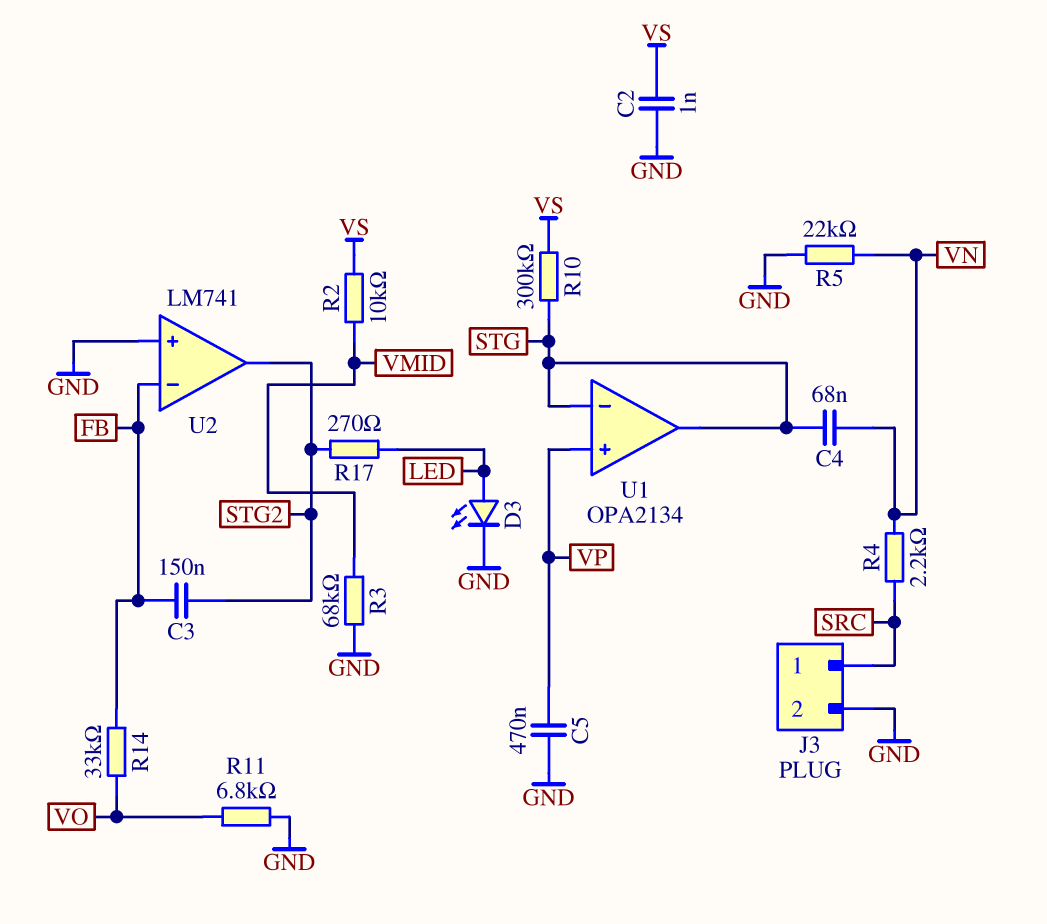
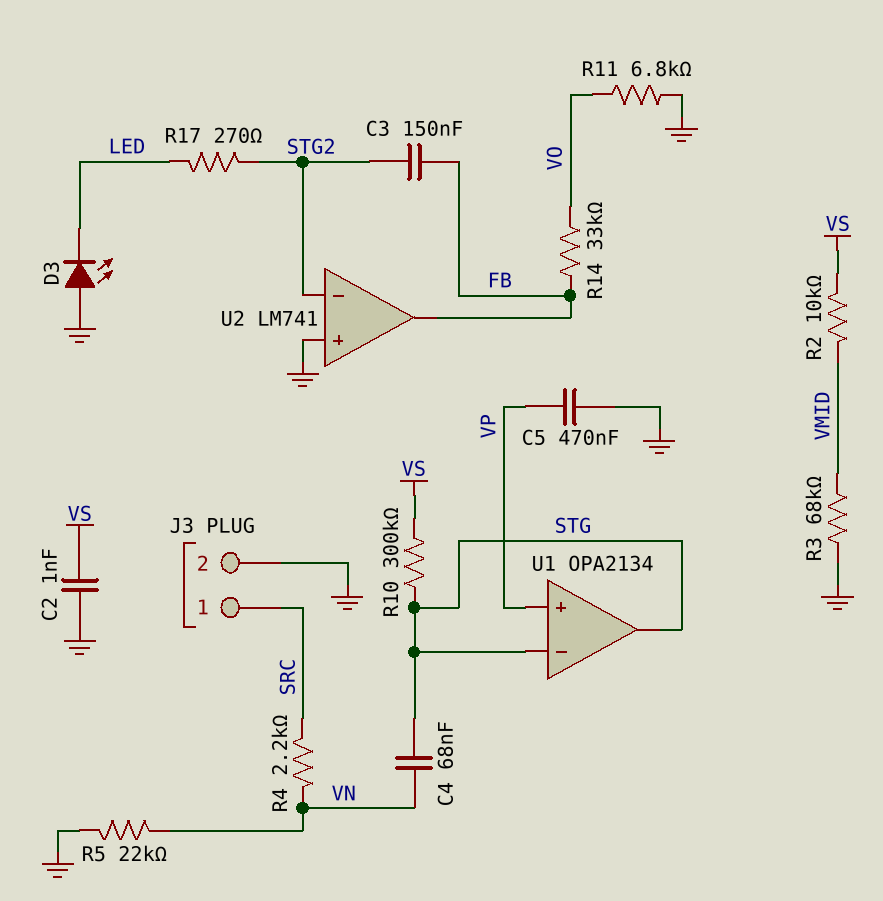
D3: LED (A LED, K GND) -> LED (A GND, K LED)
U2 pin in-: FB -> STG2
U2 pin out: STG2 -> FB

